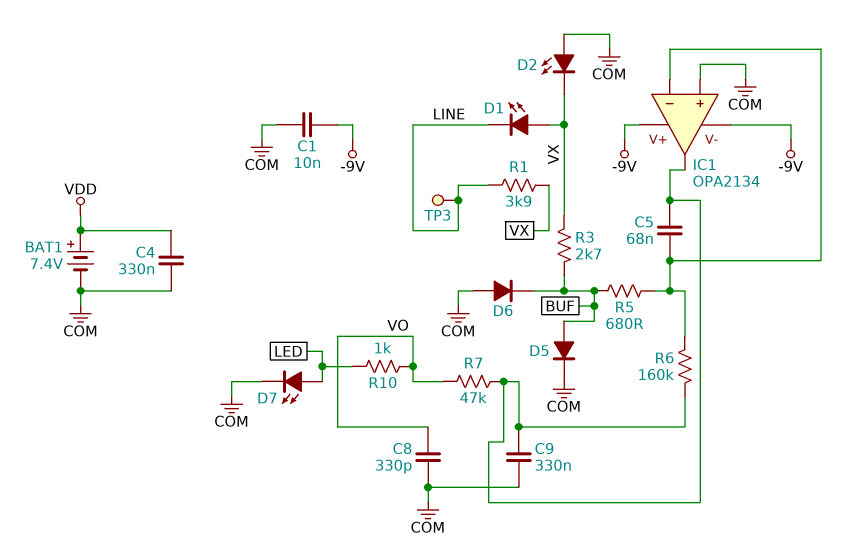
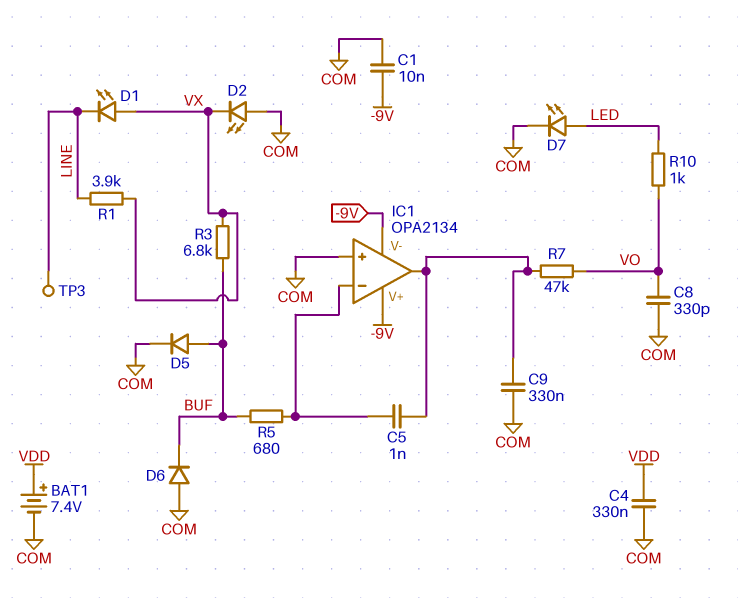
C5: 68nF (IC1/in-, IC1/out) -> 1nF (IC1/in-, IC1/out)
R3: 2.7k (BUF, VX) -> 6.8k (BUF, VX)
R6: 160k (IC1/in-, IC1/out) -> none

